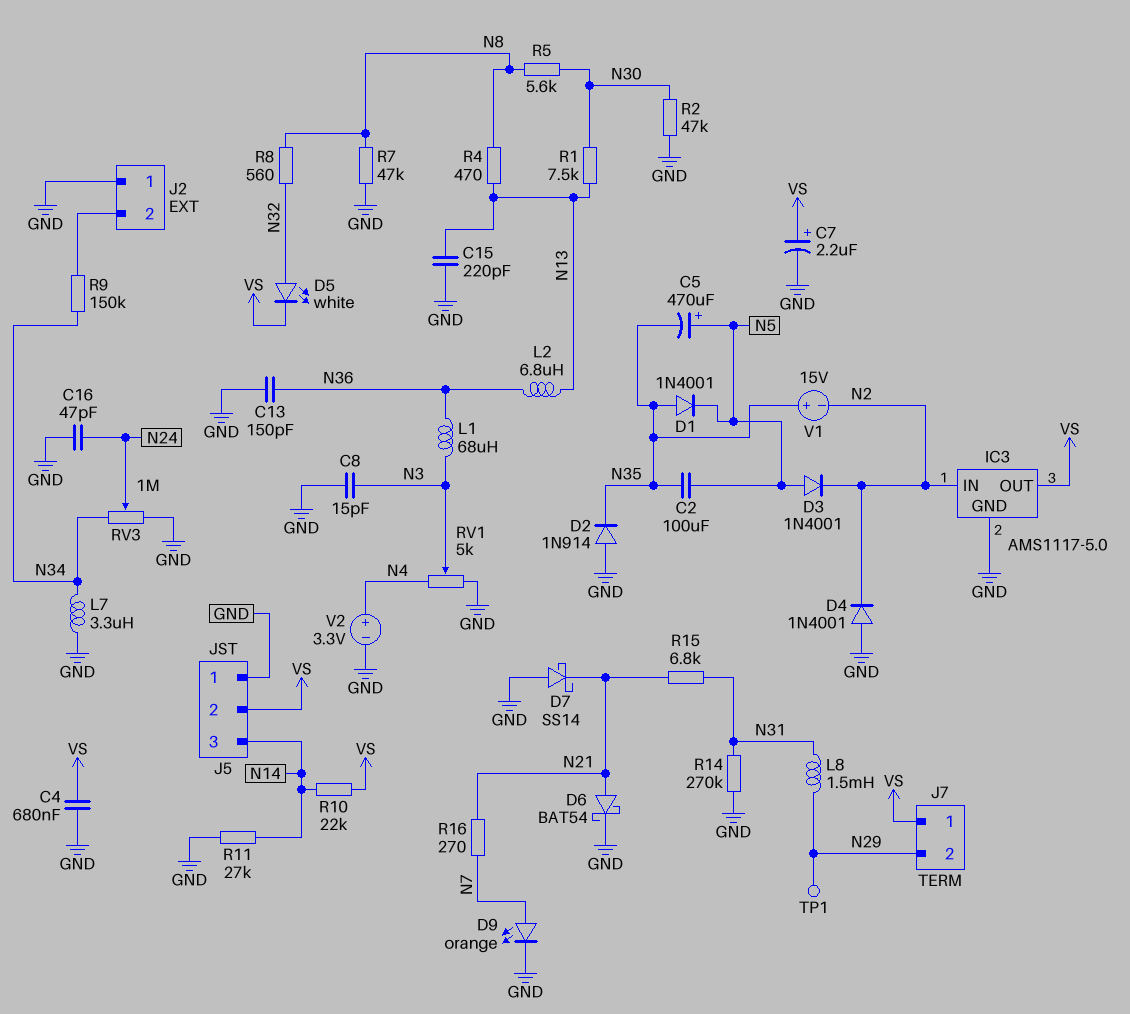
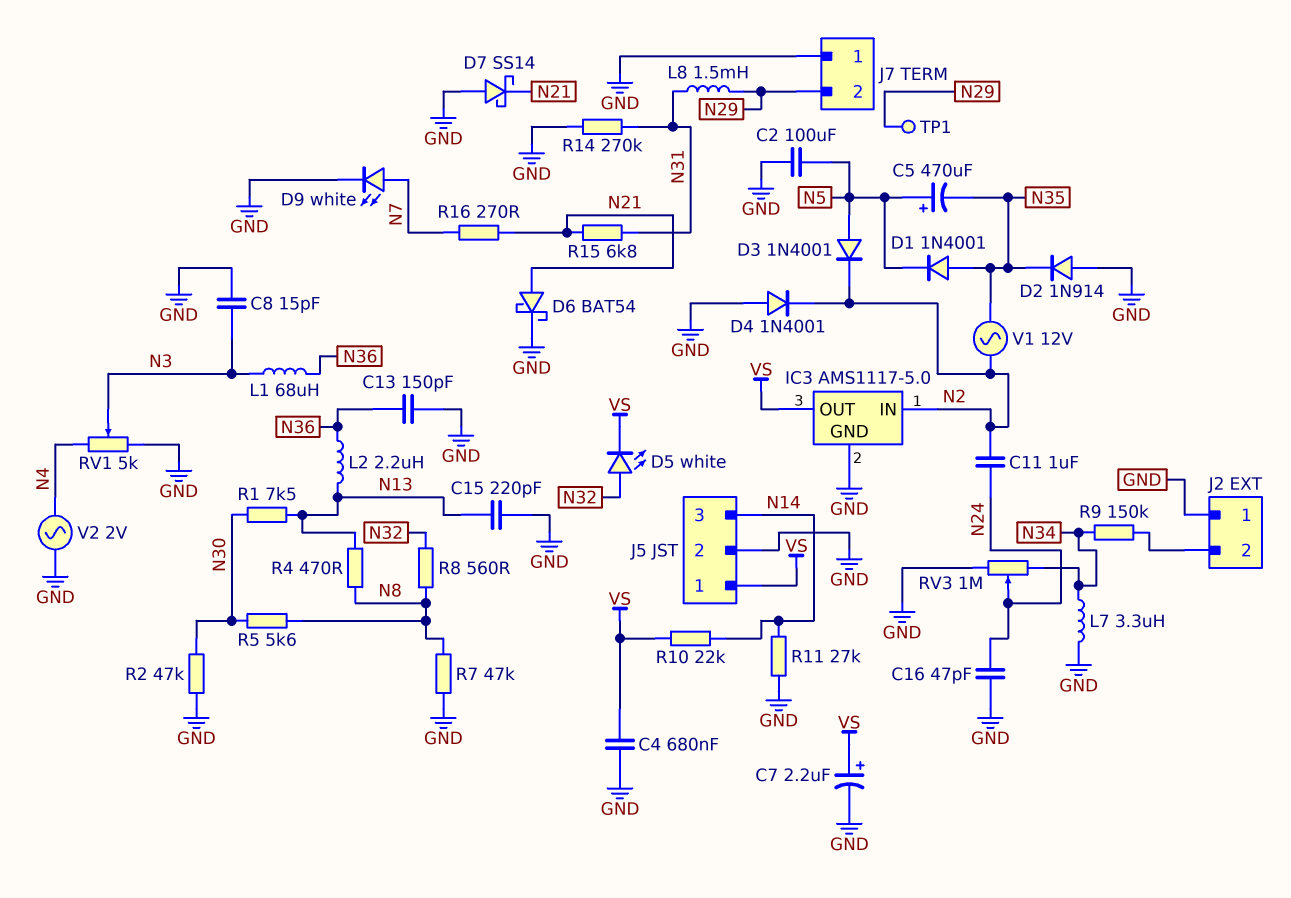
C2: 100uF (N5, N35) -> 100uF (GND, N5)
C11: none -> 1uF (N2, N24)
D9: LED orange (A N7, K GND) -> LED white (A N7, K GND)
J5 pin 1: GND -> VS
J5 pin 2: VS -> GND
J7 pin 1: VS -> GND
L2: 6.8uH (N13, N36) -> 2.2uH (N13, N36)
V1: 15V (plus N35, minus N2) -> AC 12V (N2, N35)
V2: 3.3V (plus N4, minus GND) -> AC 2V (GND, N4)

